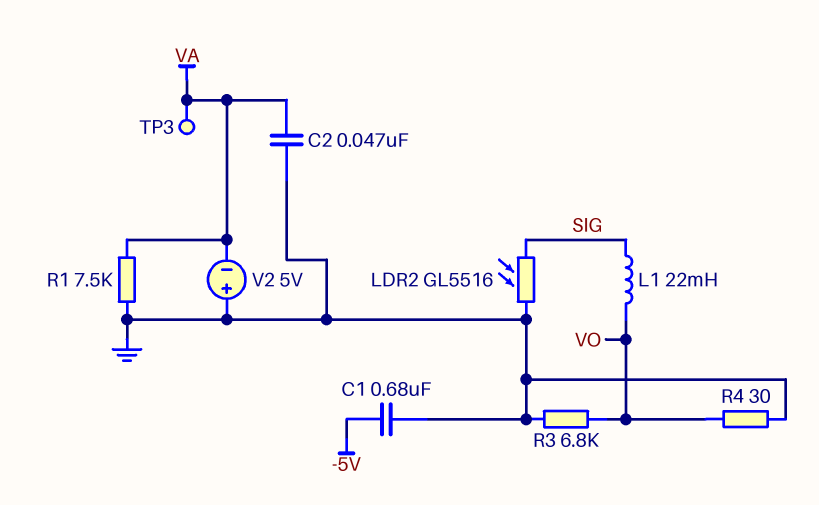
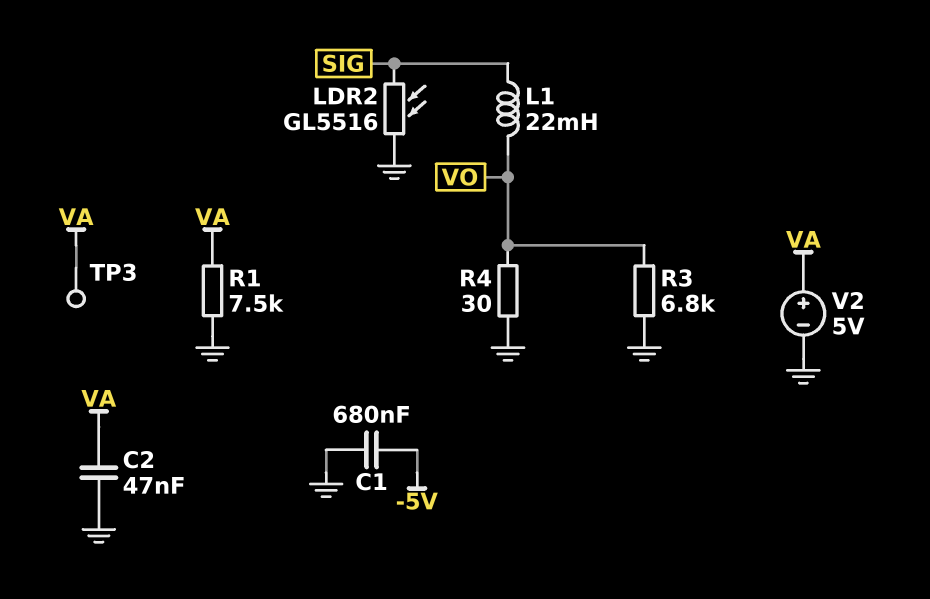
V2: 5V (plus GND, minus VA) -> 5V (plus VA, minus GND)

